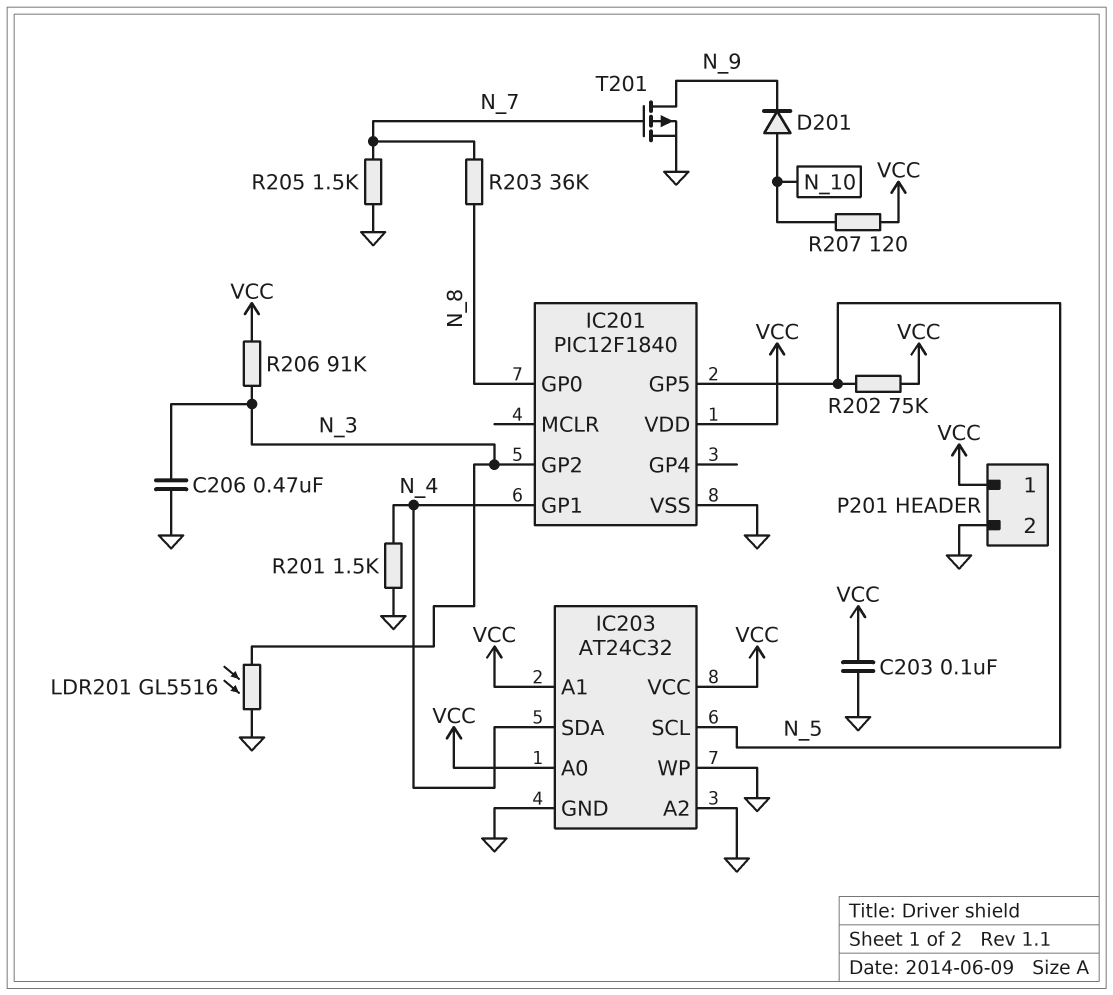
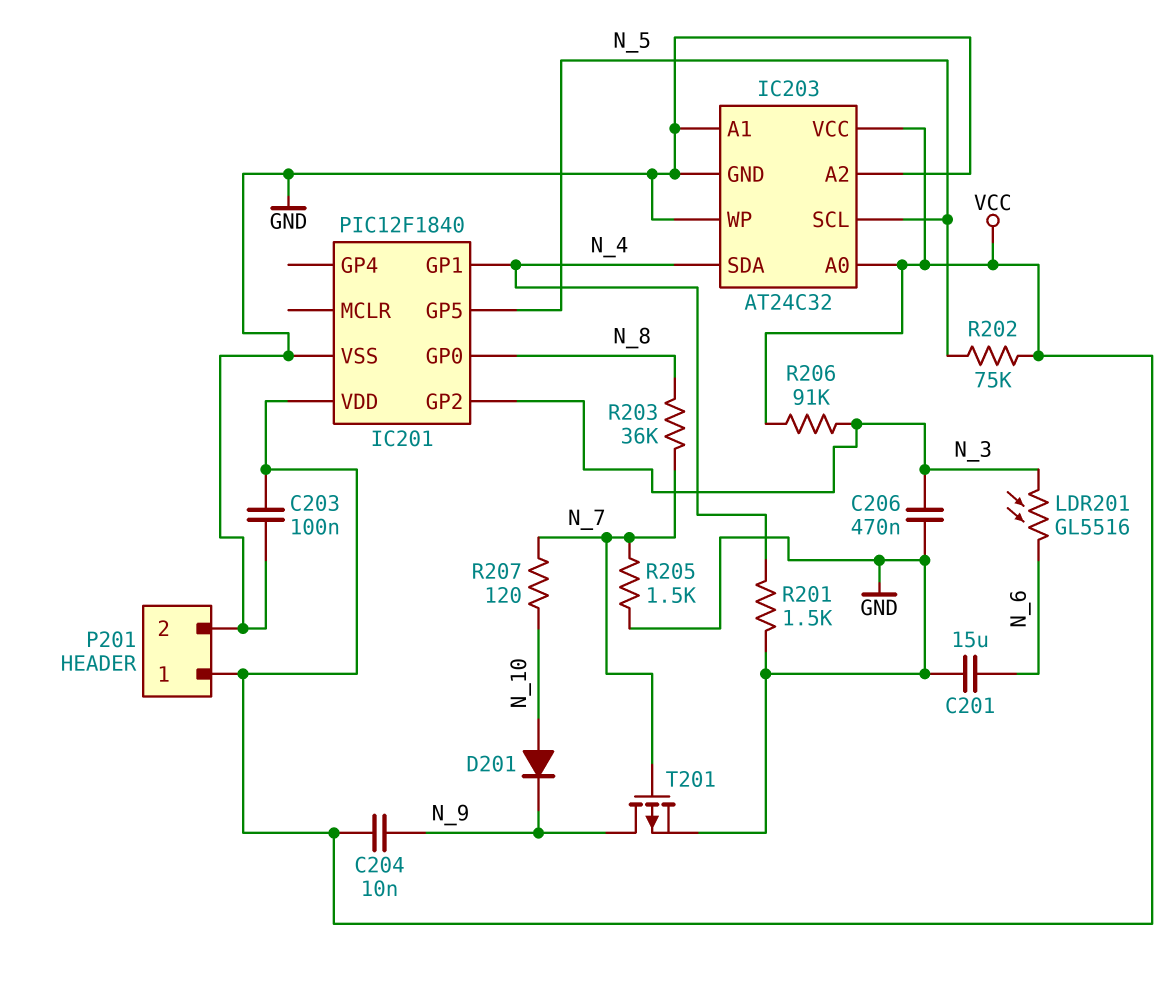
C201: none -> 15uF (GND, N_6)
C204: none -> 10nF (N_9, VCC)
IC203 pin A1: VCC -> GND
LDR201: GL5516 (GND, N_3) -> GL5516 (N_3, N_6)
R207: 120 (N_10, VCC) -> 120 (N_7, N_10)

